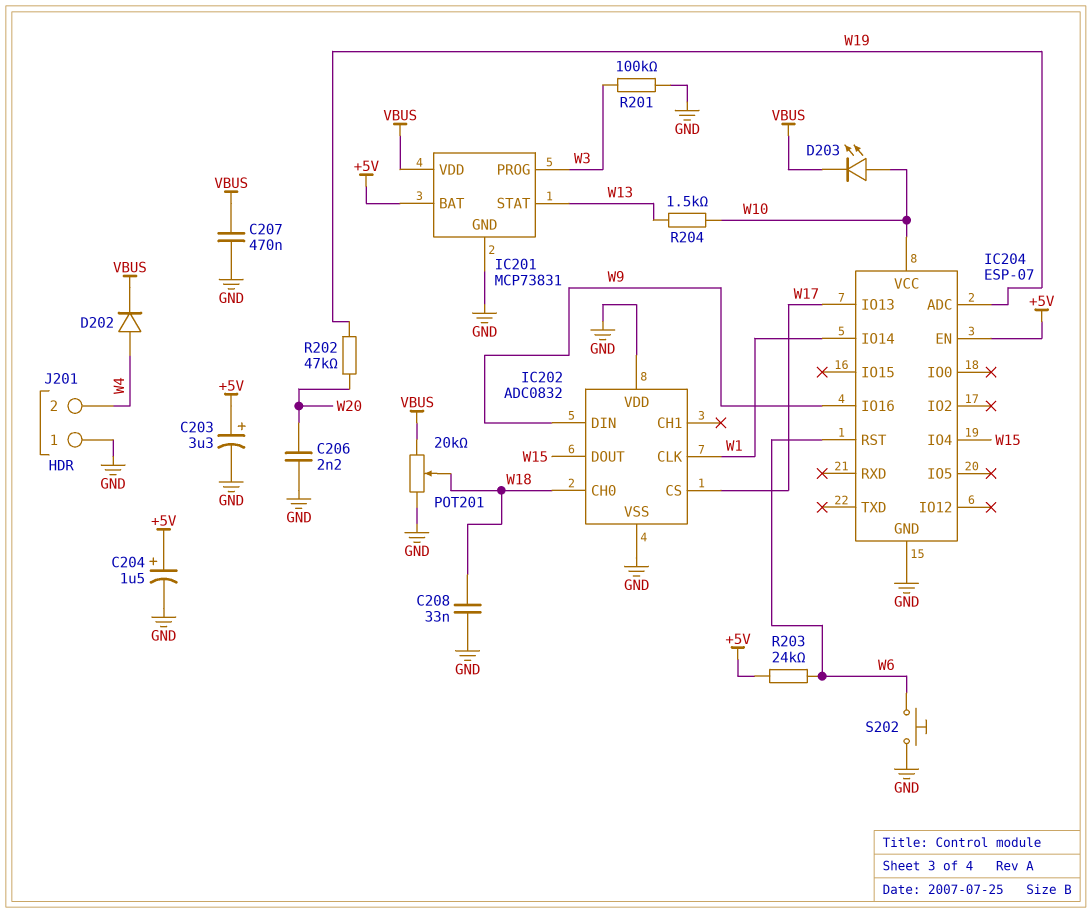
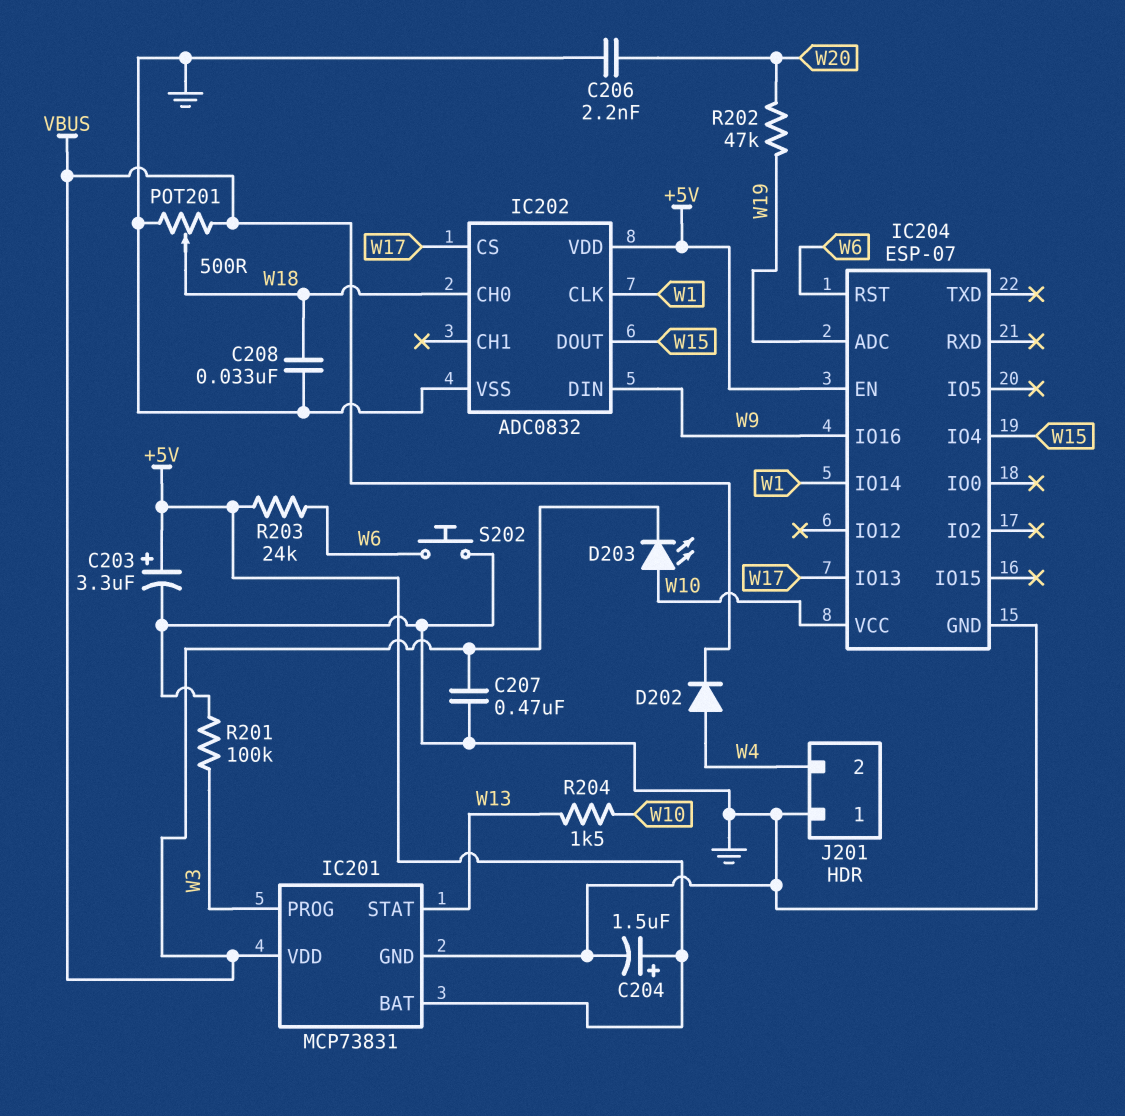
IC202 pin VDD: GND -> +5V
POT201: 20k (GND, VBUS, wiper W18) -> 500 (GND, VBUS, wiper W18)

